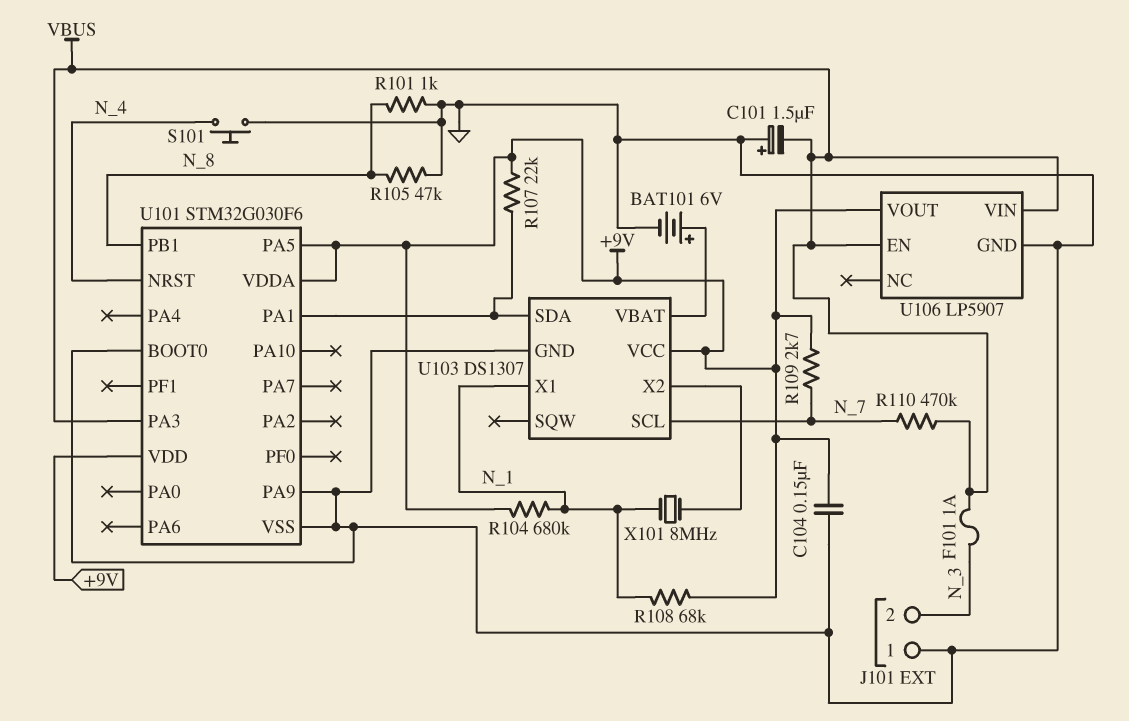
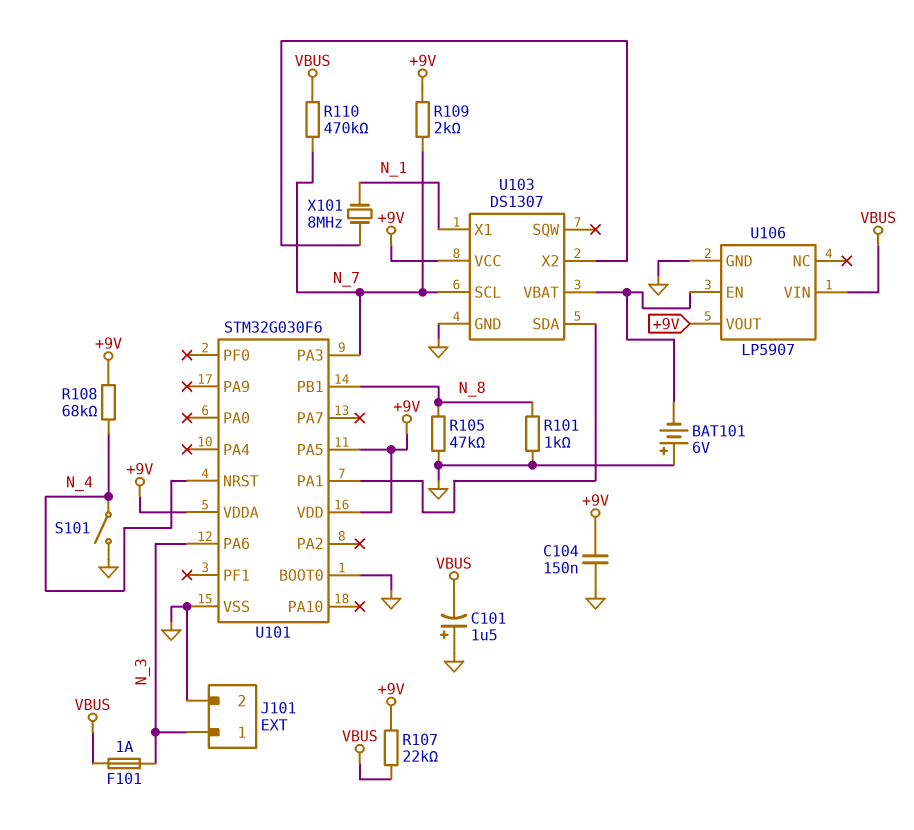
BAT101: 6V (plus U103/VBAT, minus GND) -> 6V (plus GND, minus U103/VBAT)
J101 pin 1: GND -> N_3
J101 pin 2: N_3 -> GND
R104: 680k (+9V, N_1) -> none
R107: 22k (+9V, U101/PA1) -> 22k (+9V, VBUS)
R108: 68k (+9V, N_1) -> 68k (+9V, N_4)
R109: 2.7k (+9V, N_7) -> 2k (+9V, N_7)
S101: button (GND, N_4) -> switch (GND, N_4)
U101 pin PA3: VBUS -> N_7
U101 pin PA6: none -> N_3
U101 pin PA9: GND -> none
U106 pin EN: VBUS -> U103/VBAT

